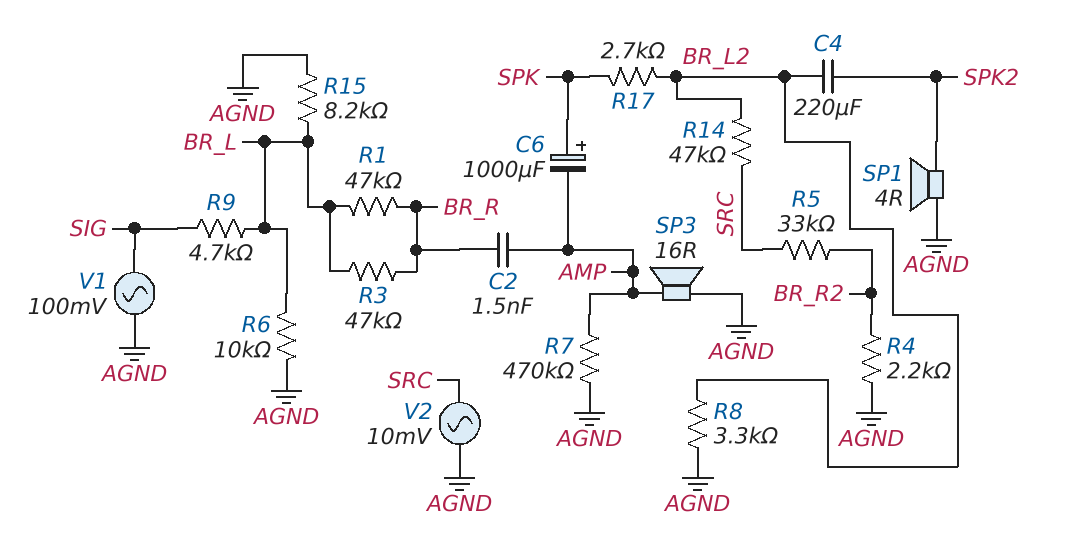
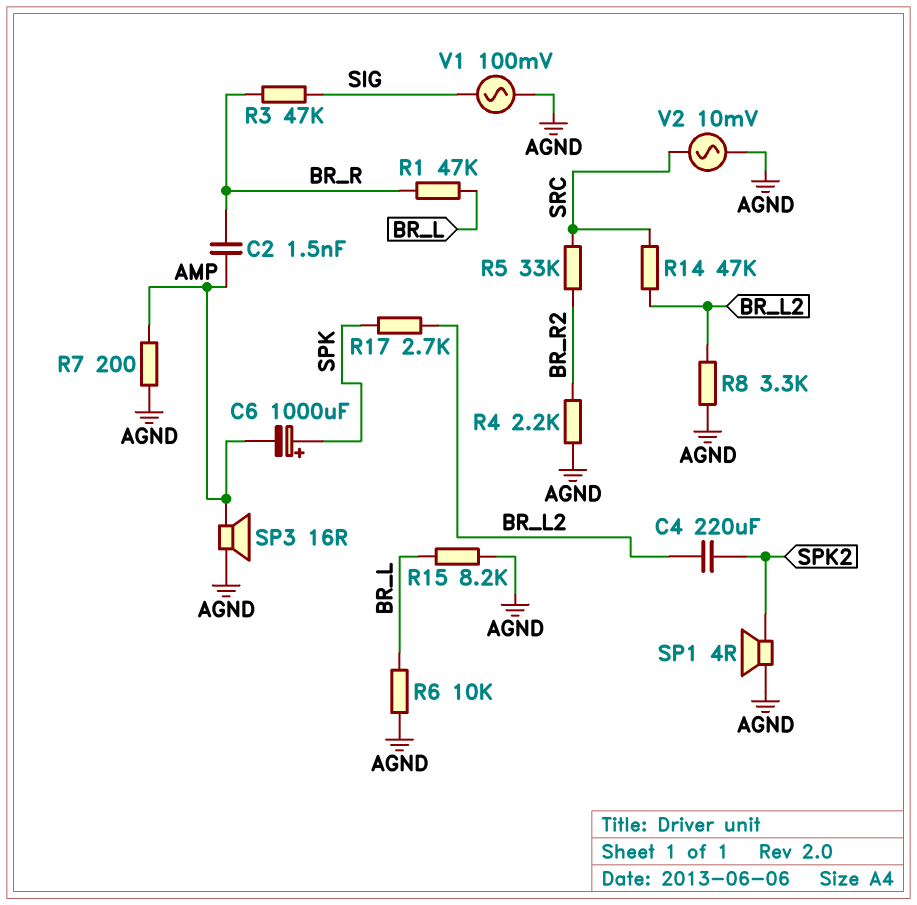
R3: 47k (BR_L, BR_R) -> 47k (BR_R, SIG)
R7: 470k (AGND, AMP) -> 200 (AGND, AMP)
R9: 4.7k (BR_L, SIG) -> none

